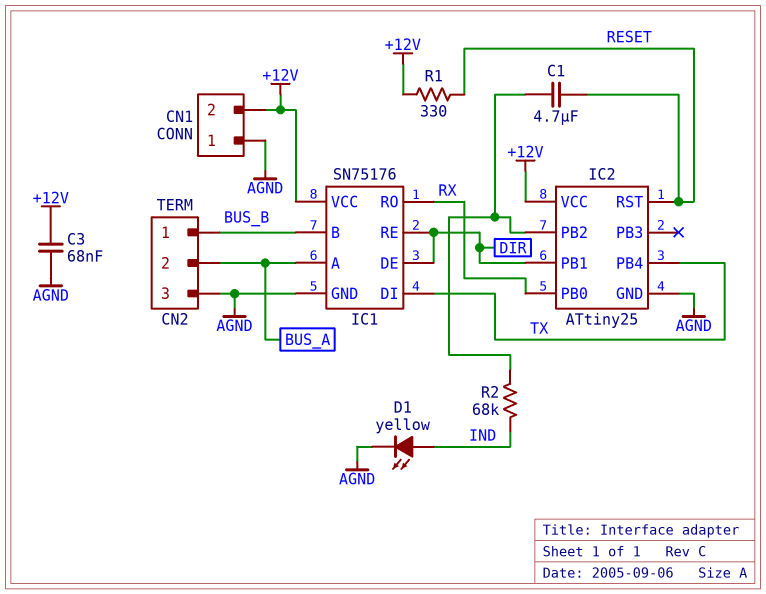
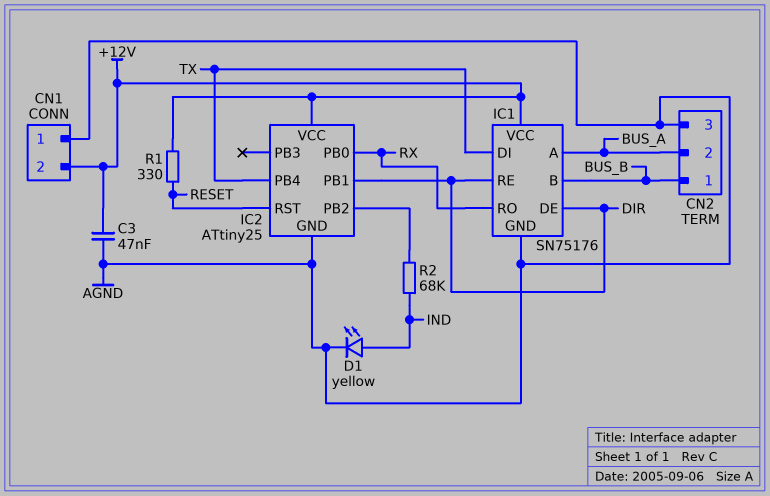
C1: 4.7uF (IC2/PB2, RESET) -> none
C3: 68nF (+12V, AGND) -> 47nF (+12V, AGND)

